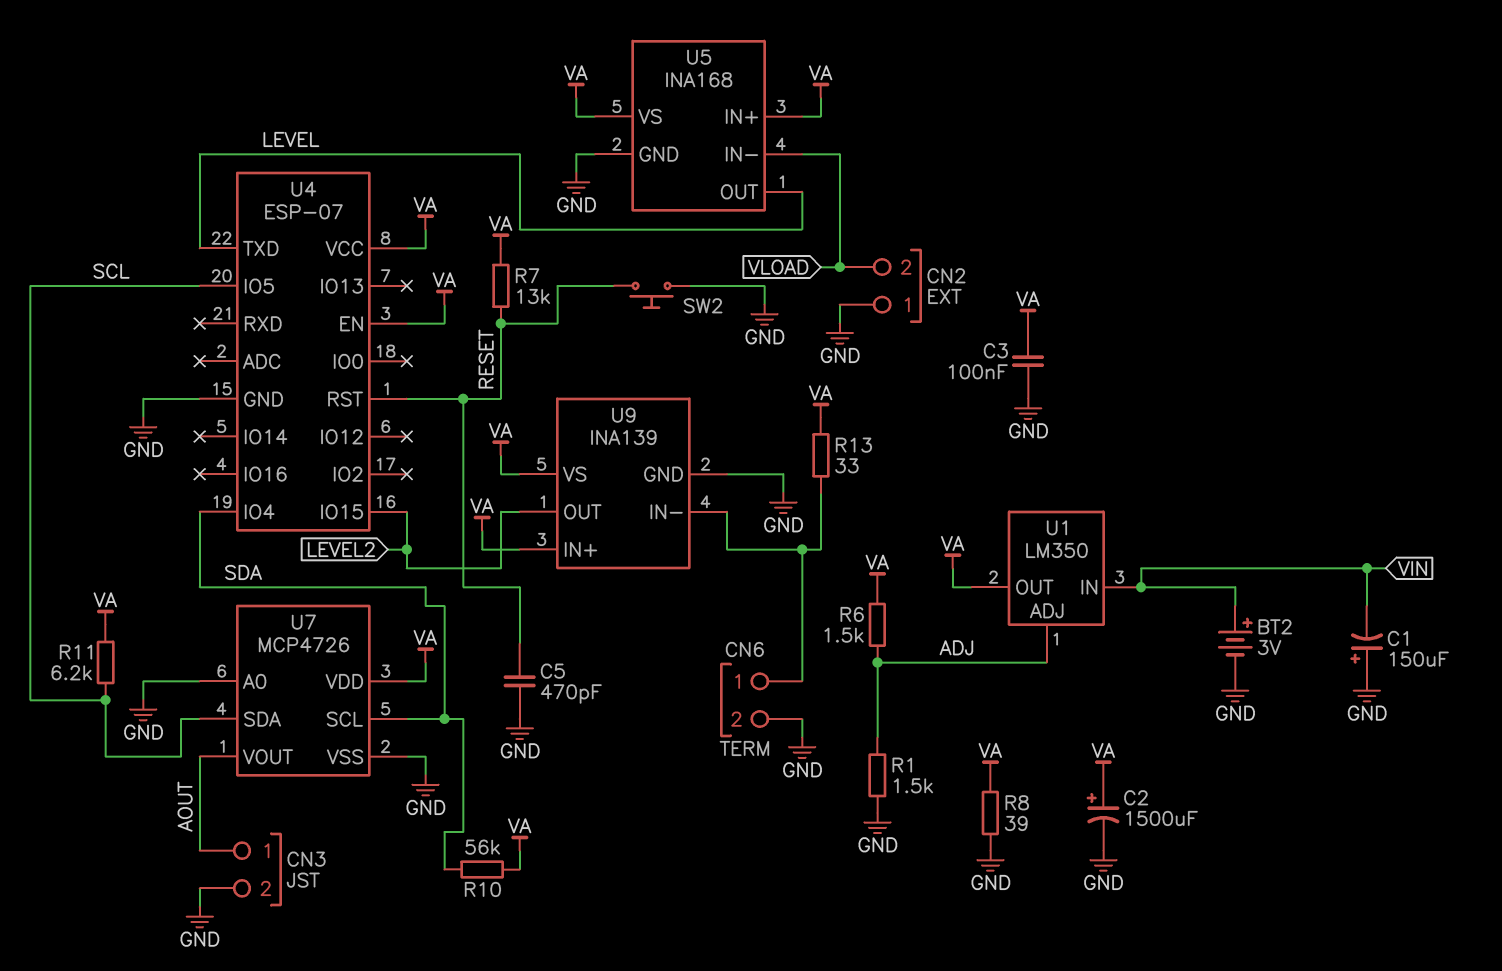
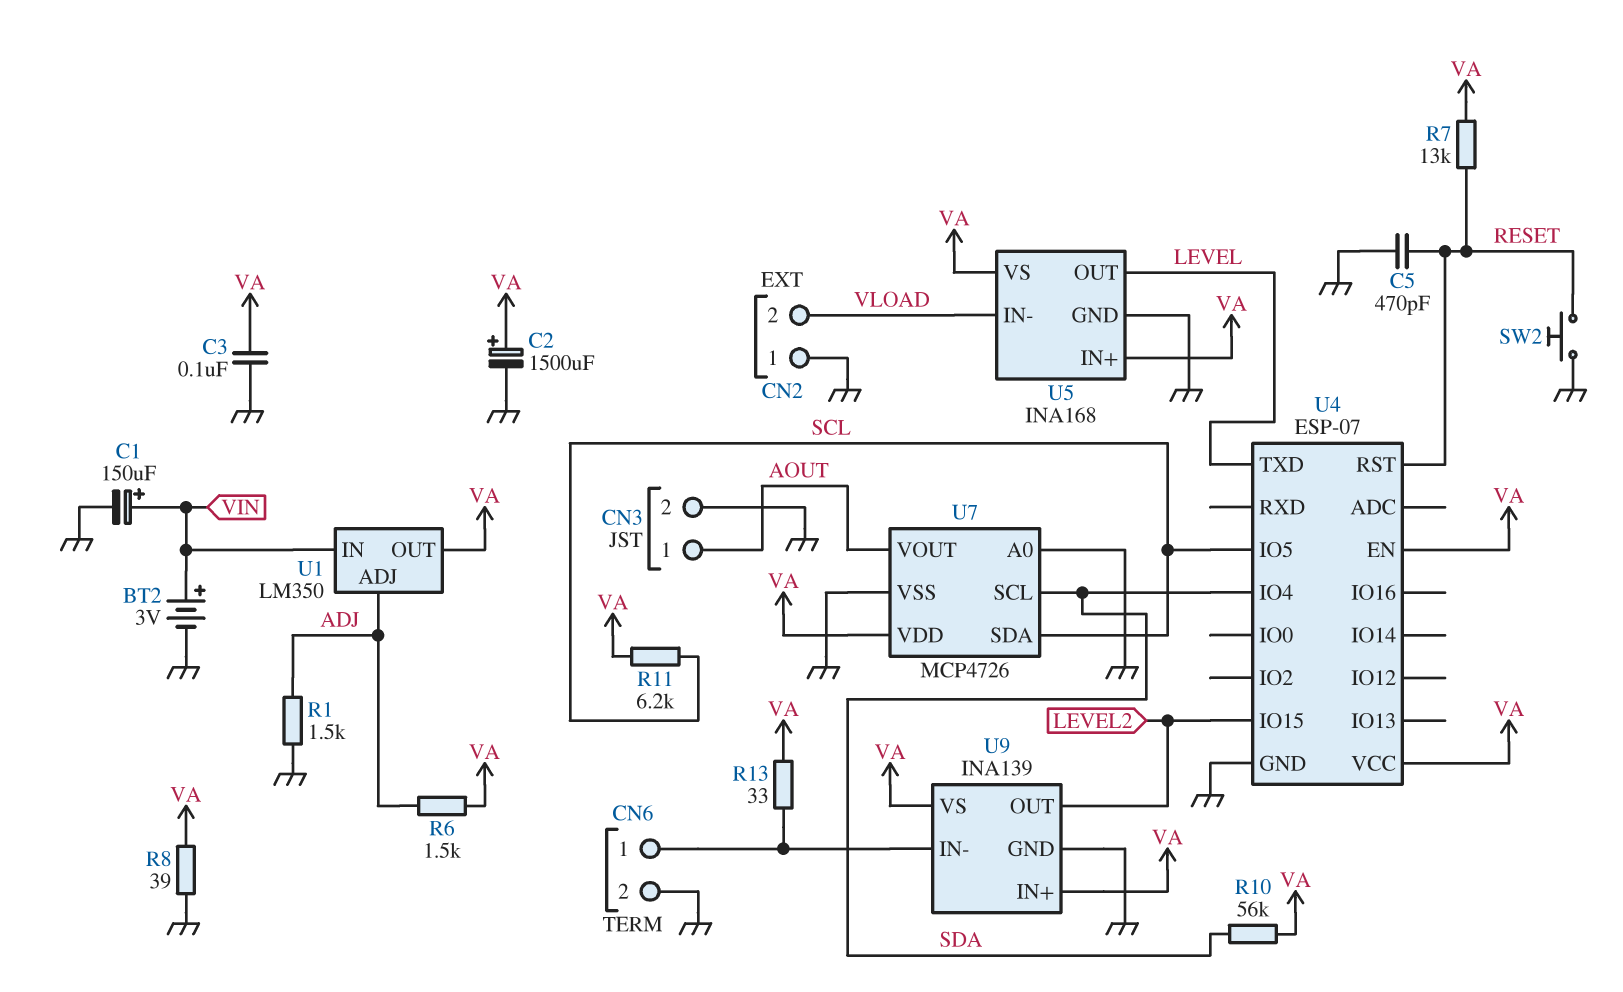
C1: 150uF (plus GND, minus VIN) -> 150uF (plus VIN, minus GND)

